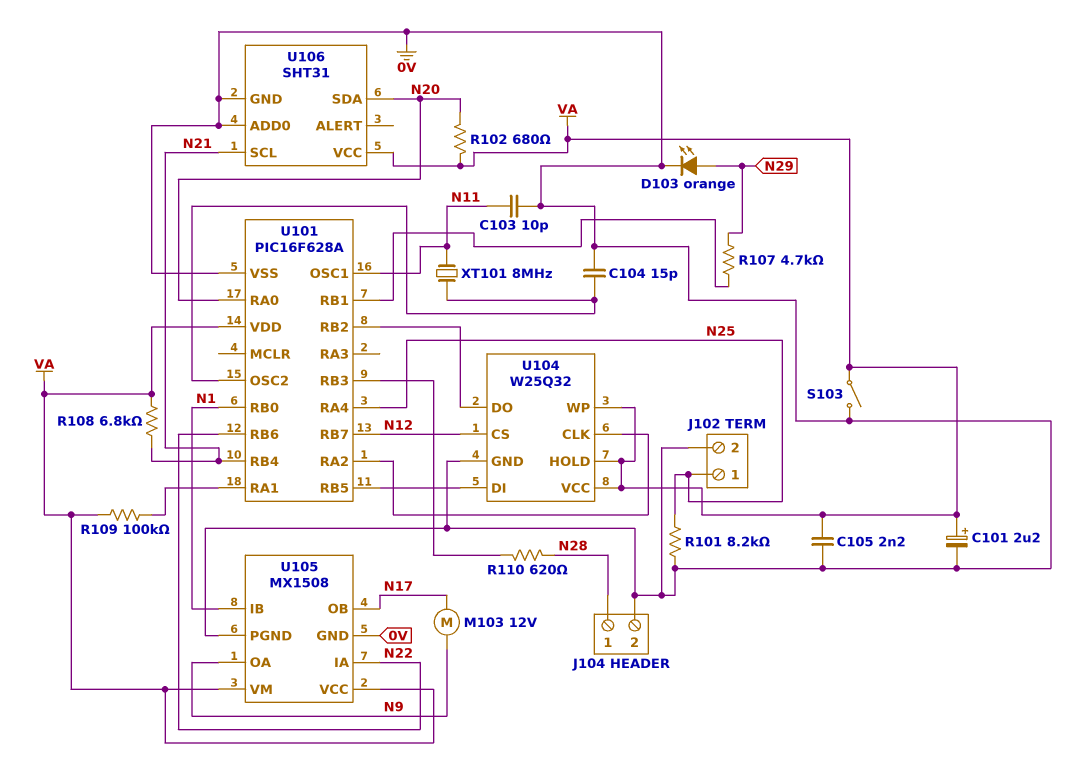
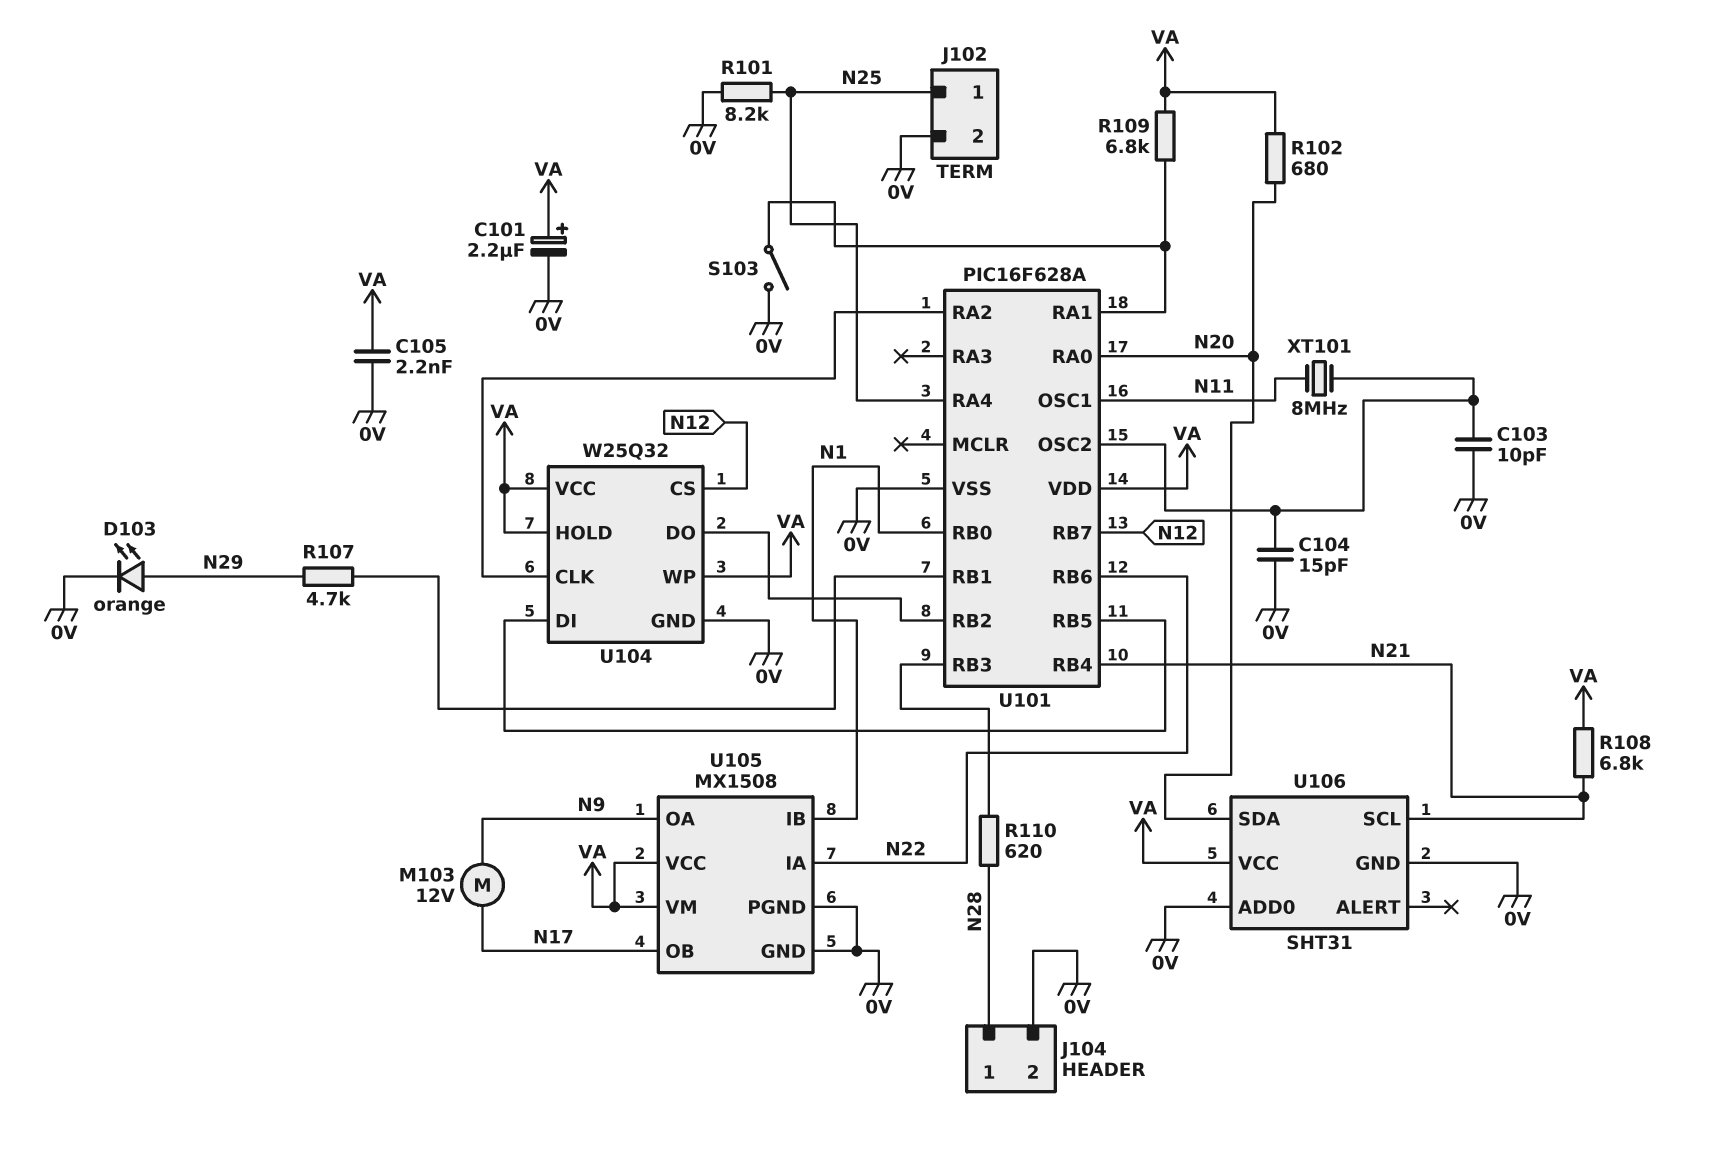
C103: 10pF (0V, N11) -> 10pF (0V, U101/OSC2)
R109: 100k (U101/RA1, VA) -> 6.8k (U101/RA1, VA)
S103: switch (0V, VA) -> switch (0V, U101/RA1)

